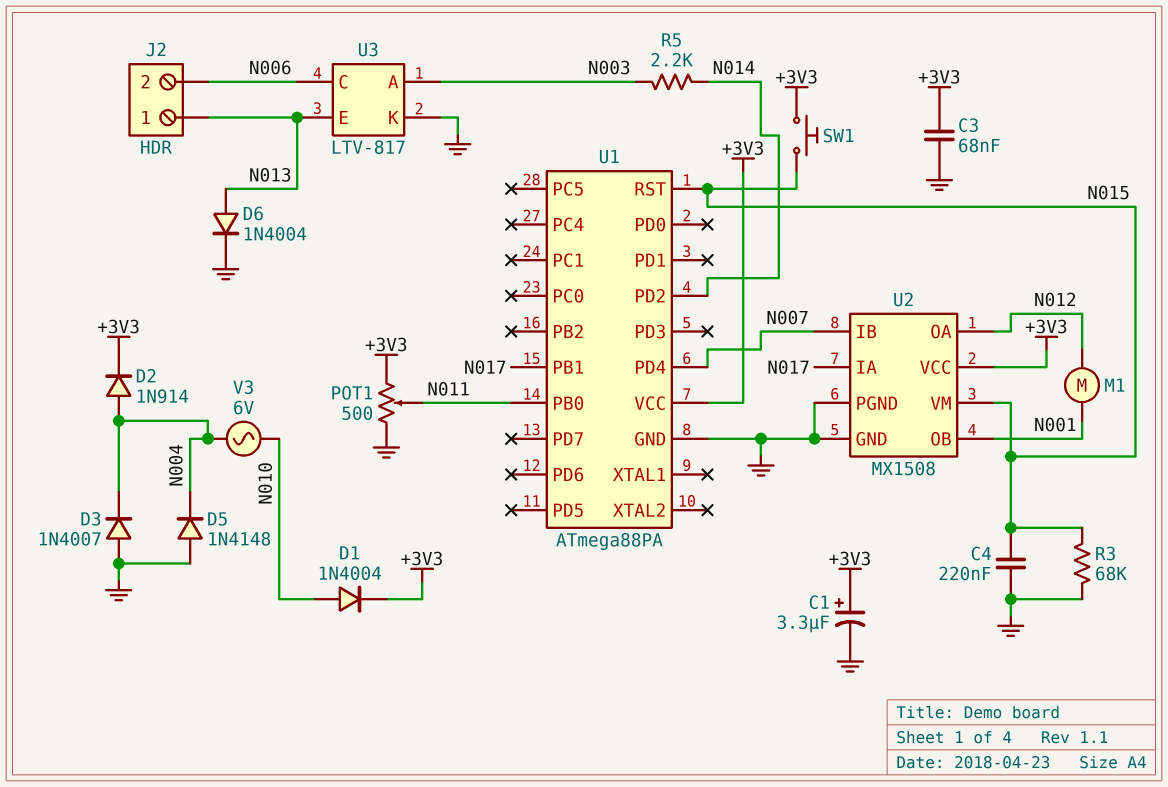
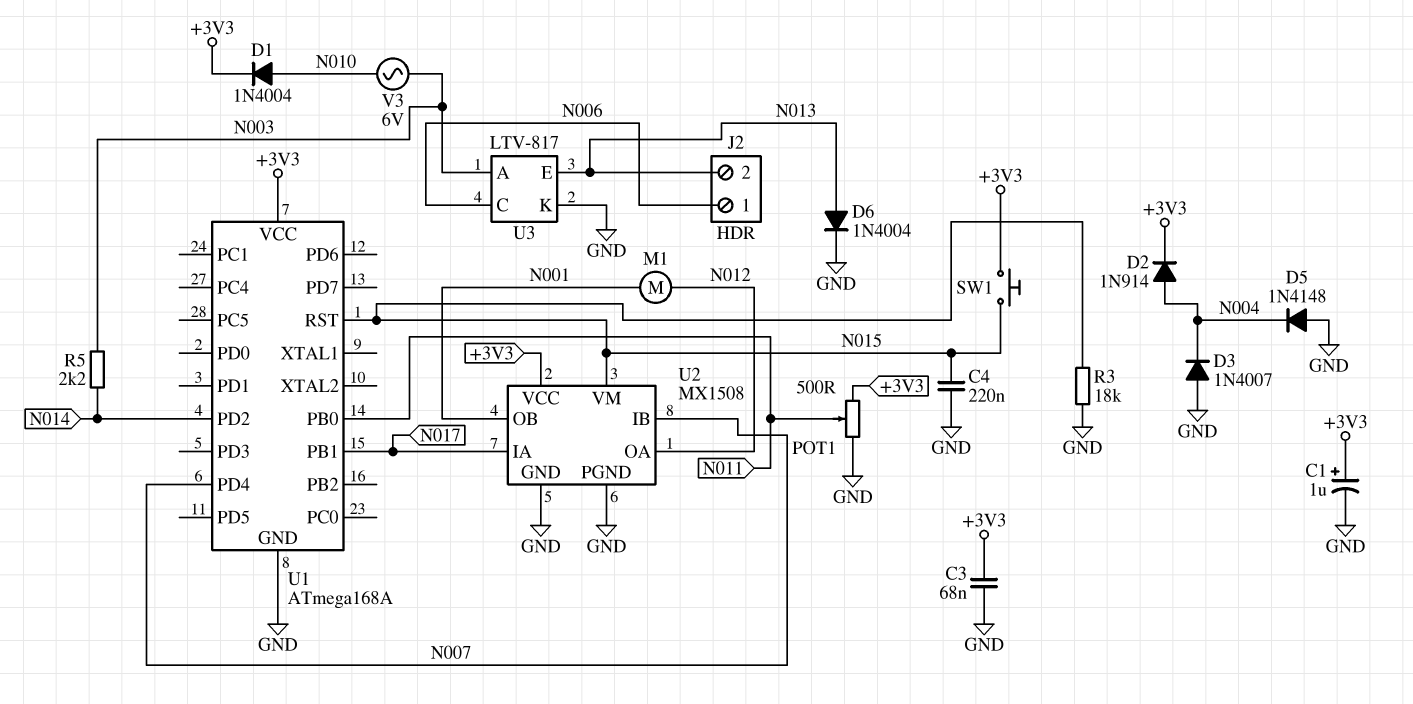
C1: 3.3uF (plus +3V3, minus GND) -> 1uF (plus +3V3, minus GND)
J2 pin 1: N013 -> N006
J2 pin 2: N006 -> N013
R3: 68k (GND, N015) -> 18k (GND, N015)
U1: ATmega88PA -> ATmega168A
V3: AC 6V (N004, N010) -> AC 6V (N003, N010)

